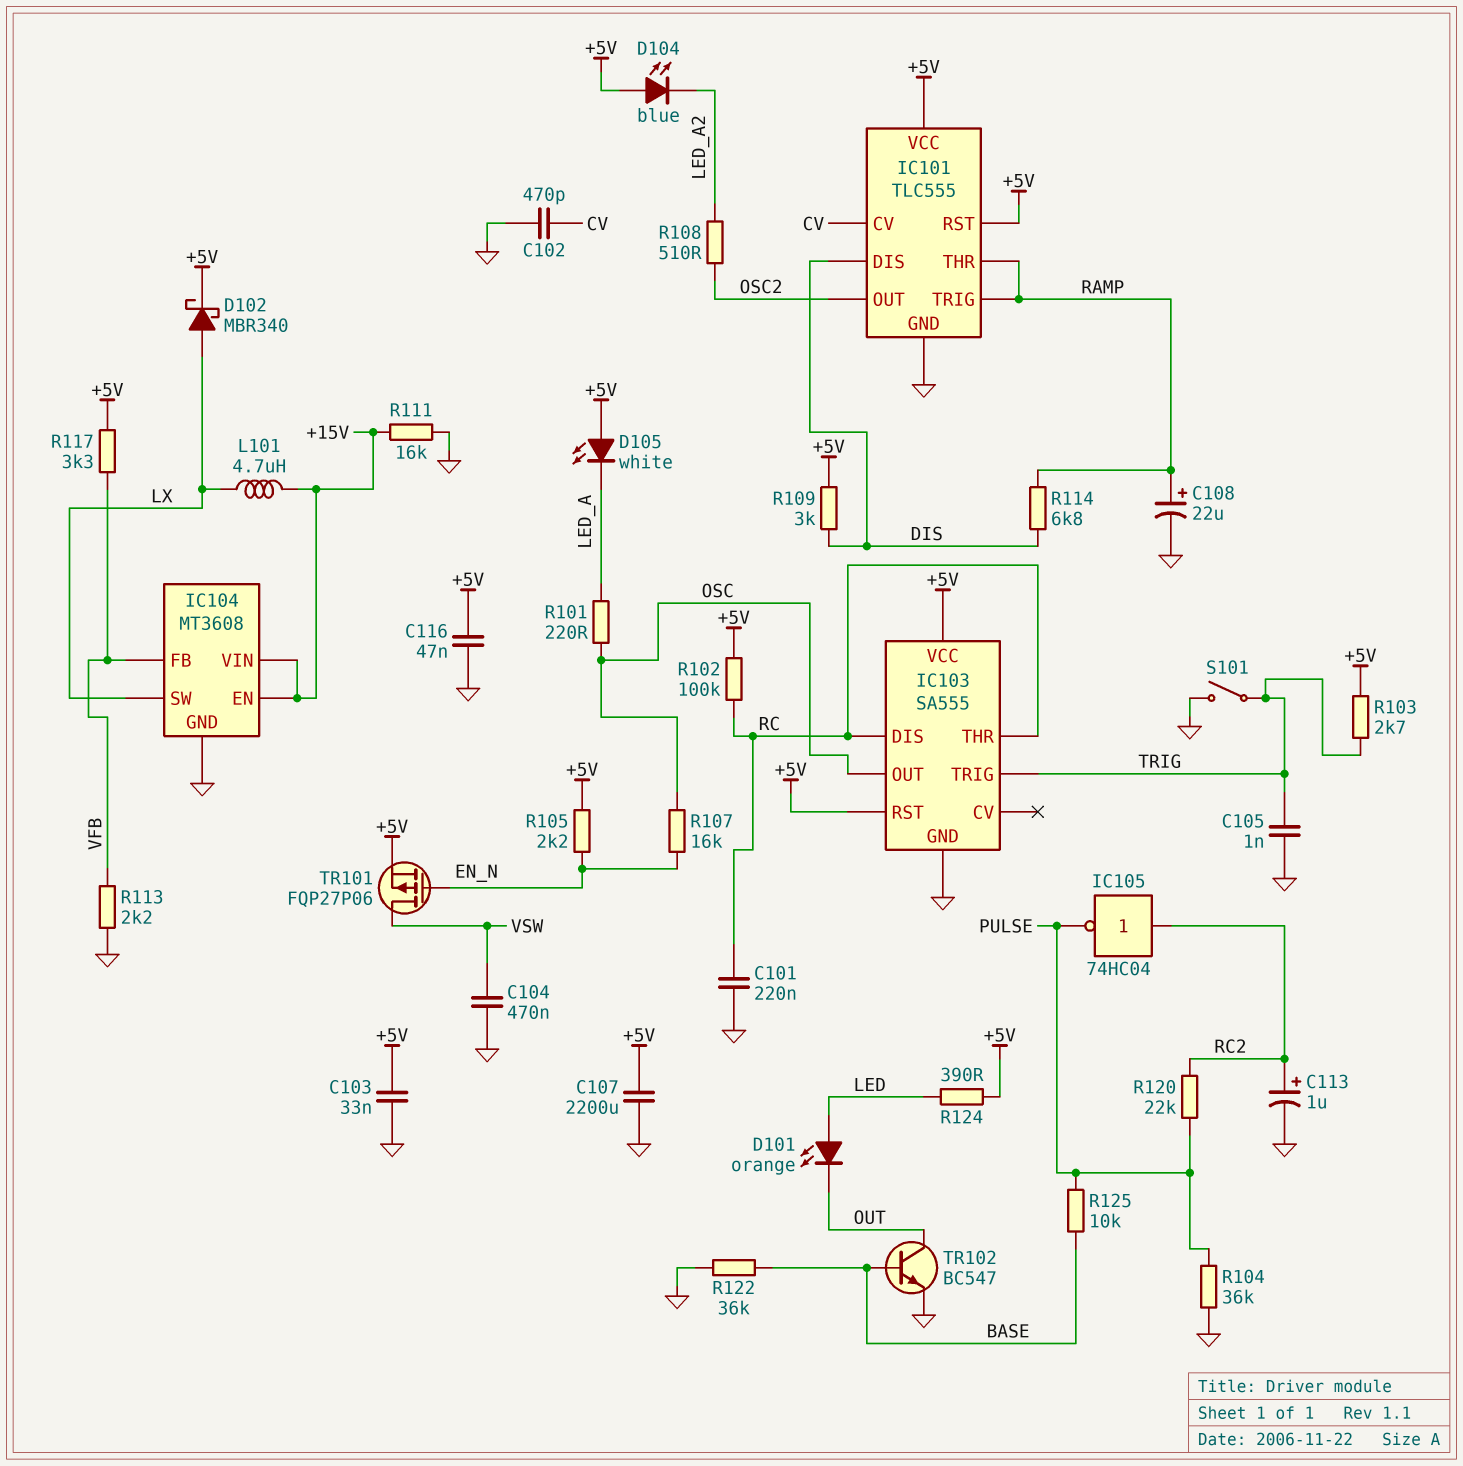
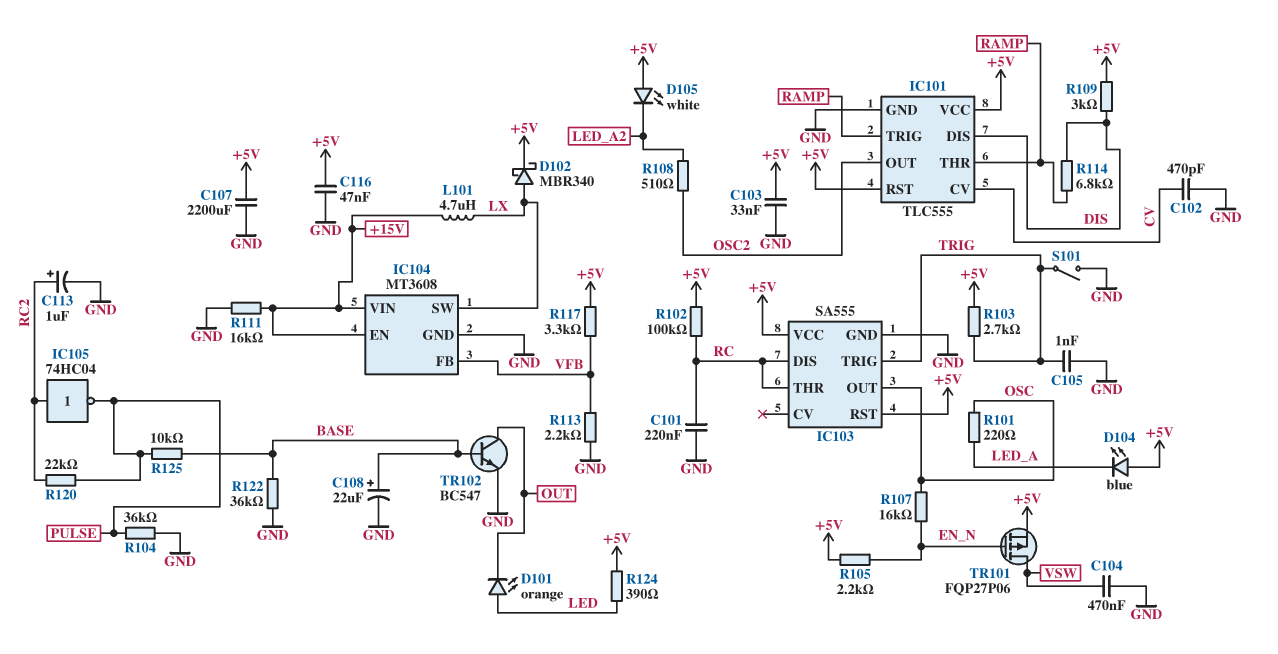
C108: 22uF (plus RAMP, minus GND) -> 22uF (plus BASE, minus GND)
D104: LED blue (A +5V, K LED_A2) -> LED blue (A +5V, K LED_A)
D105: LED white (A +5V, K LED_A) -> LED white (A +5V, K LED_A2)

